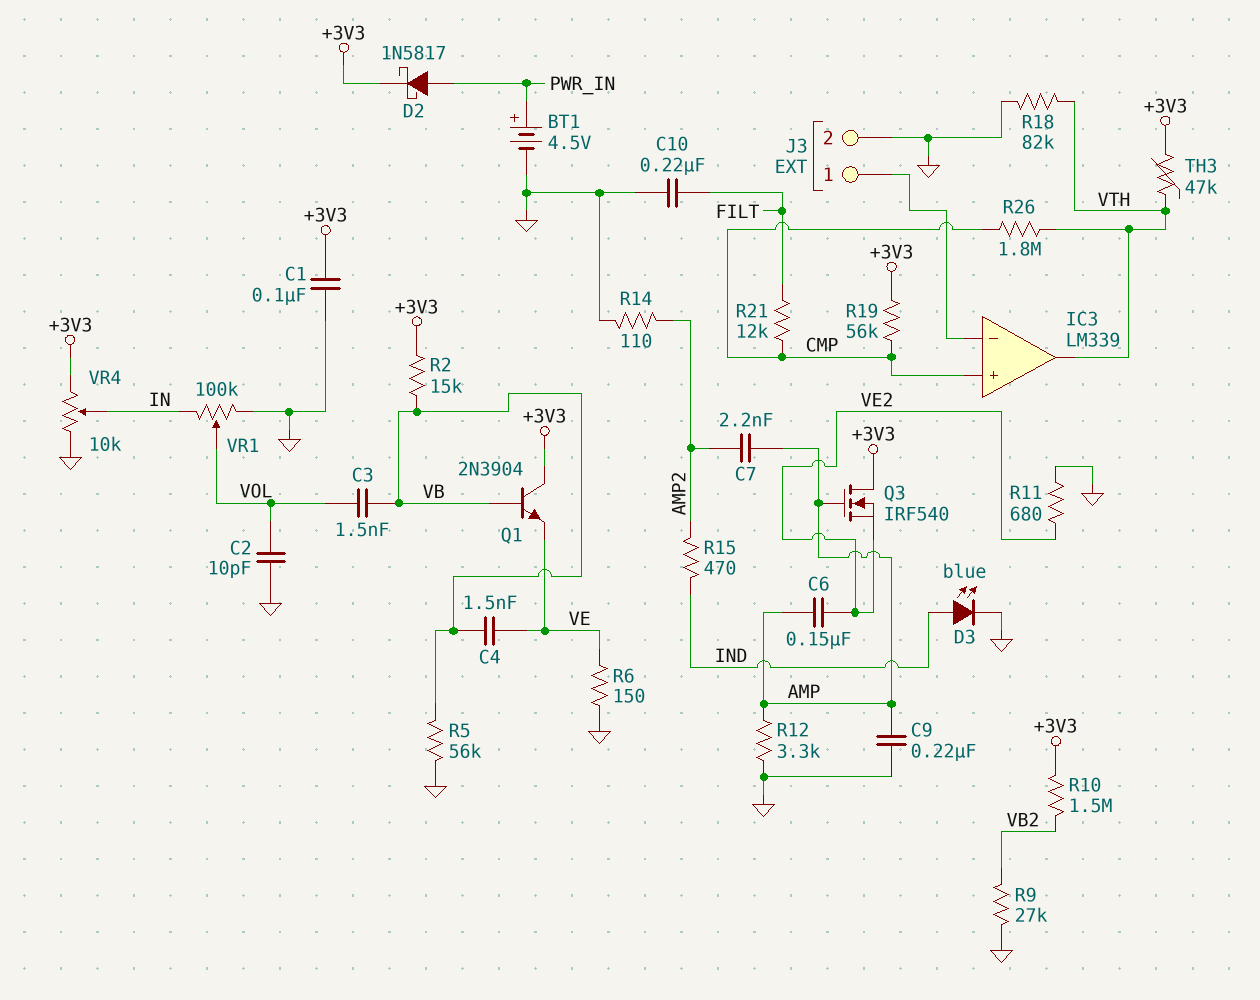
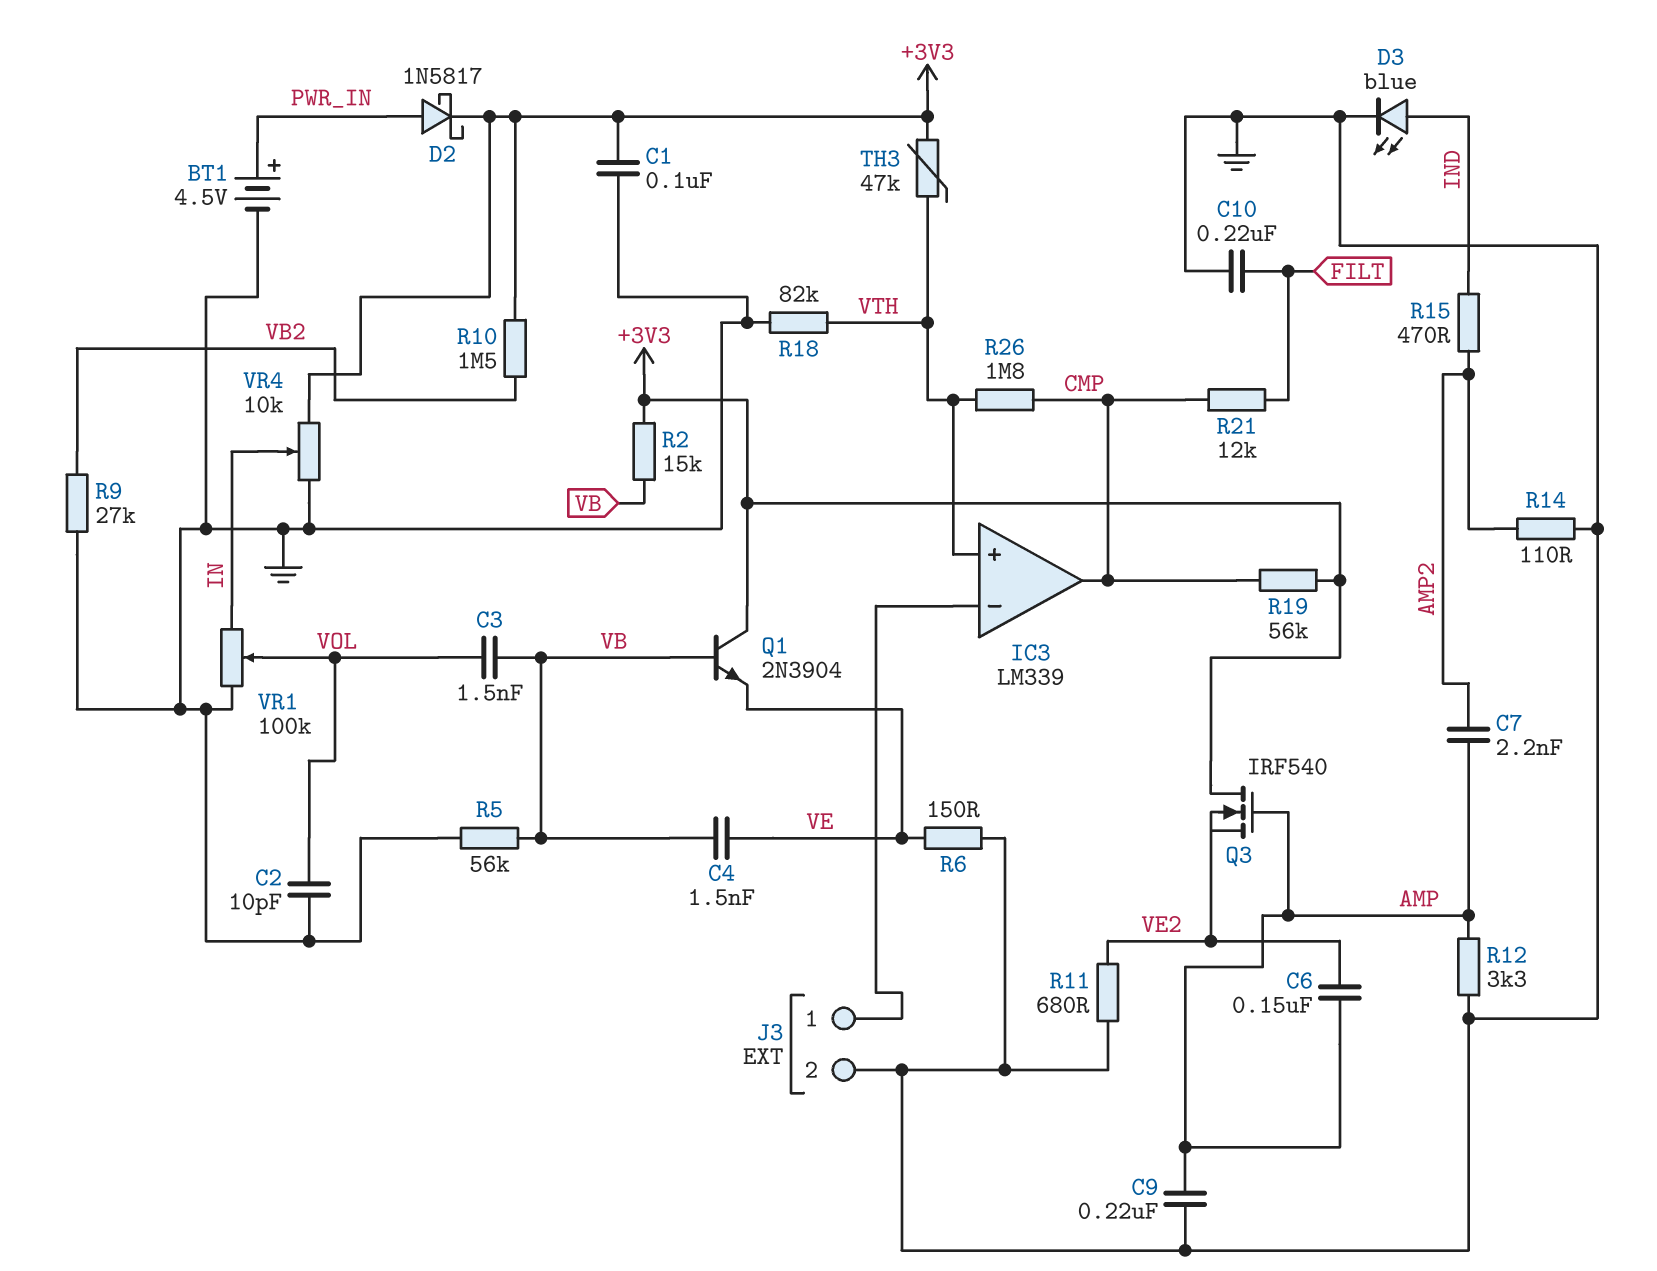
IC3 pin in+: CMP -> VTH
IC3 pin out: VTH -> CMP

